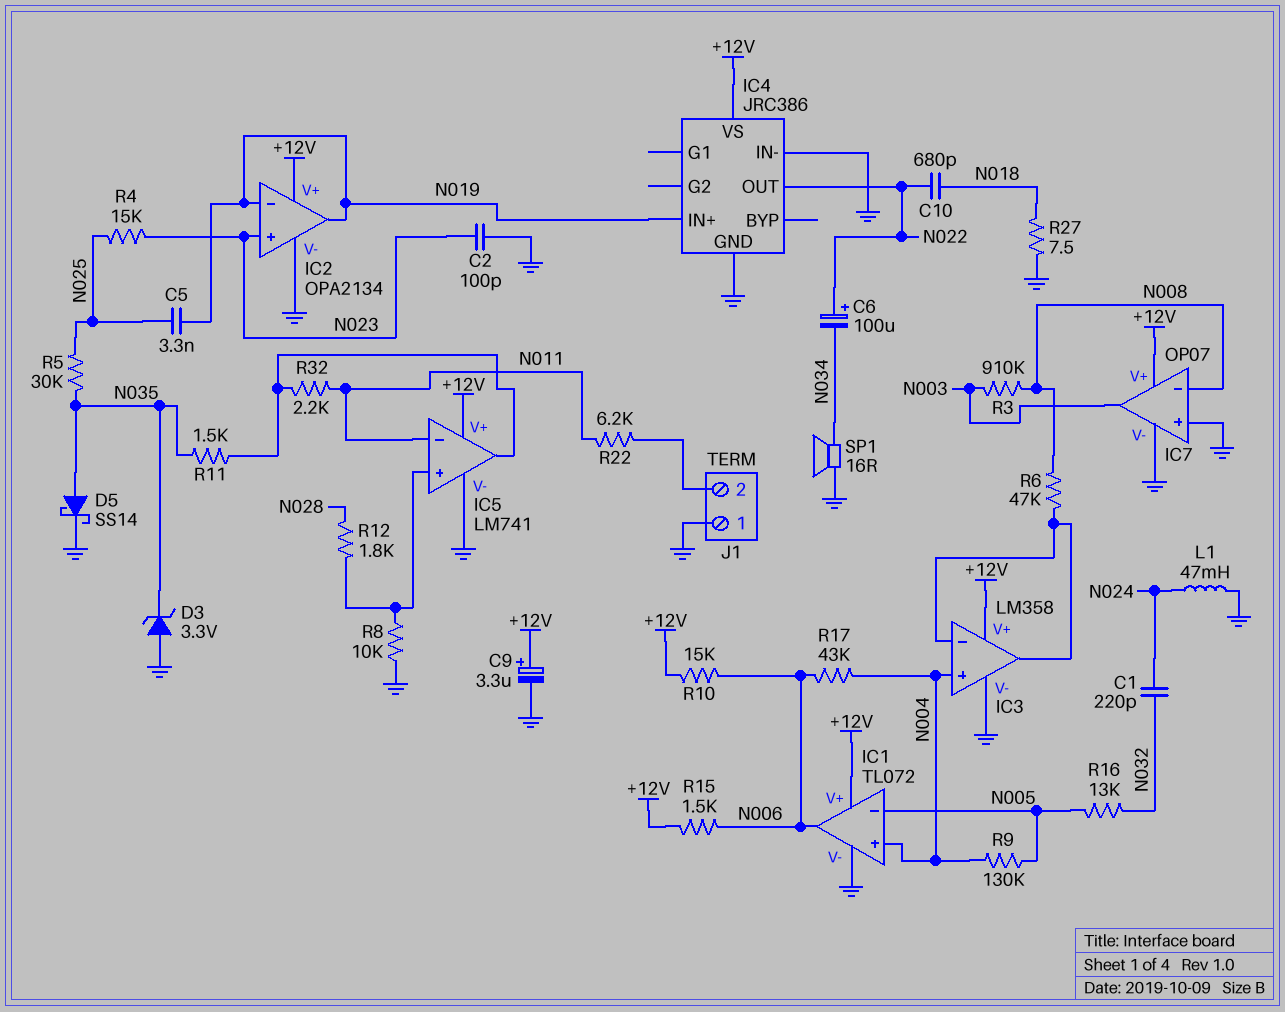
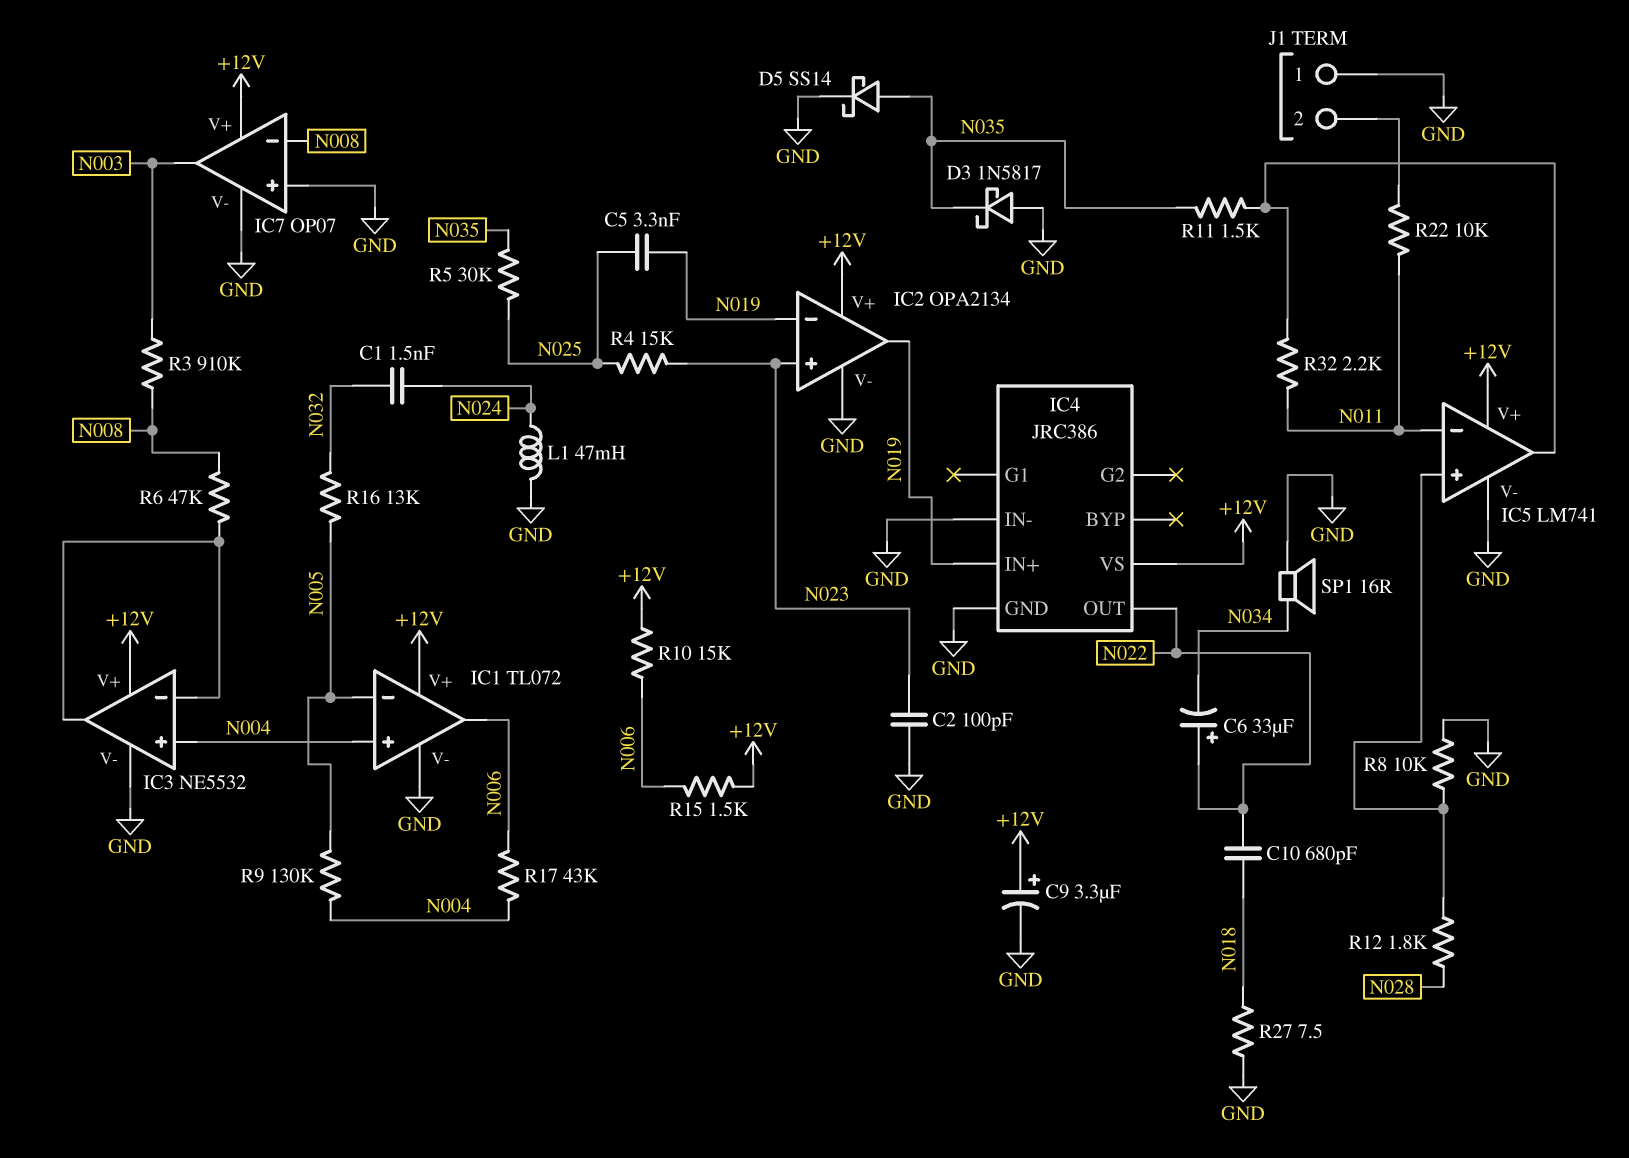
C1: 220pF (N024, N032) -> 1.5nF (N024, N032)
C6: 100uF (plus N022, minus N034) -> 33uF (plus N022, minus N034)
D3: zener 3.3V (A GND, K N035) -> schottky 1N5817 (A GND, K N035)
IC3: LM358 -> NE5532
R22: 6.2k (J1/2, N011) -> 10k (J1/2, N011)

